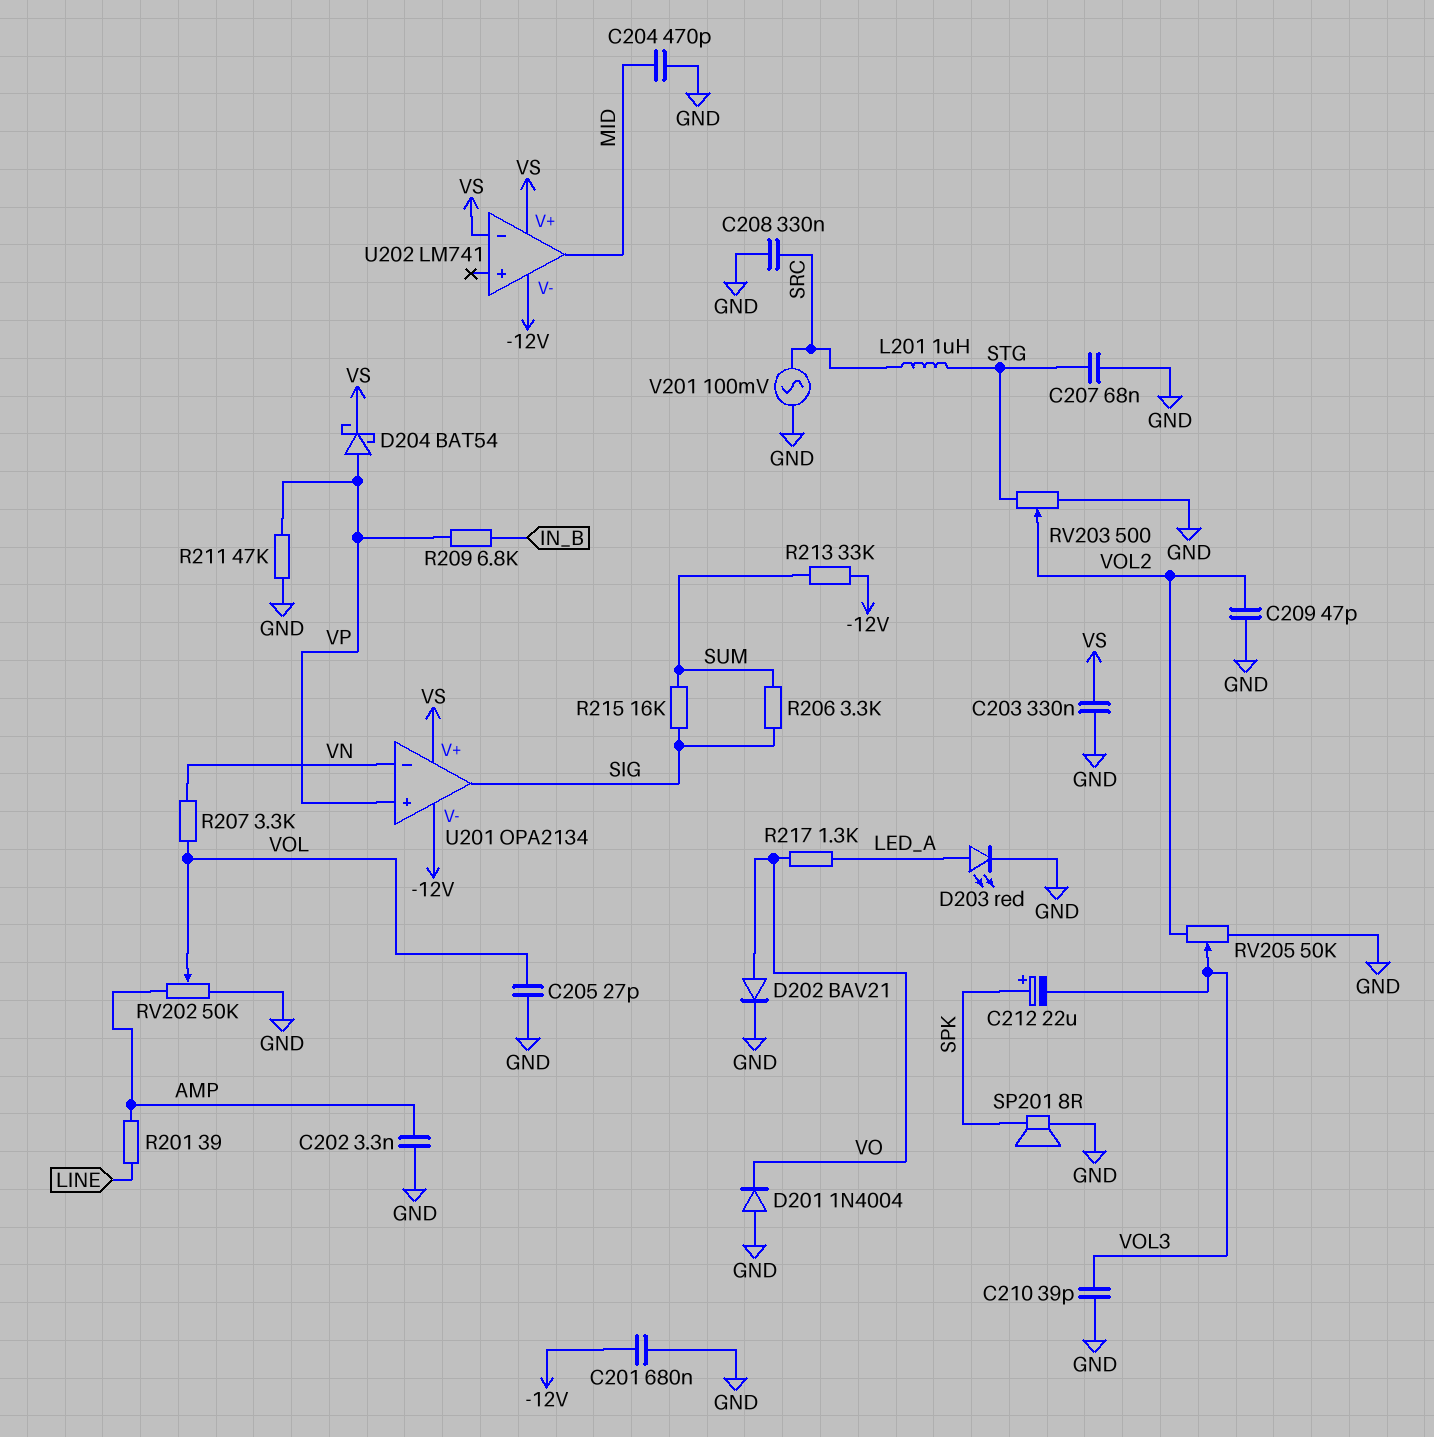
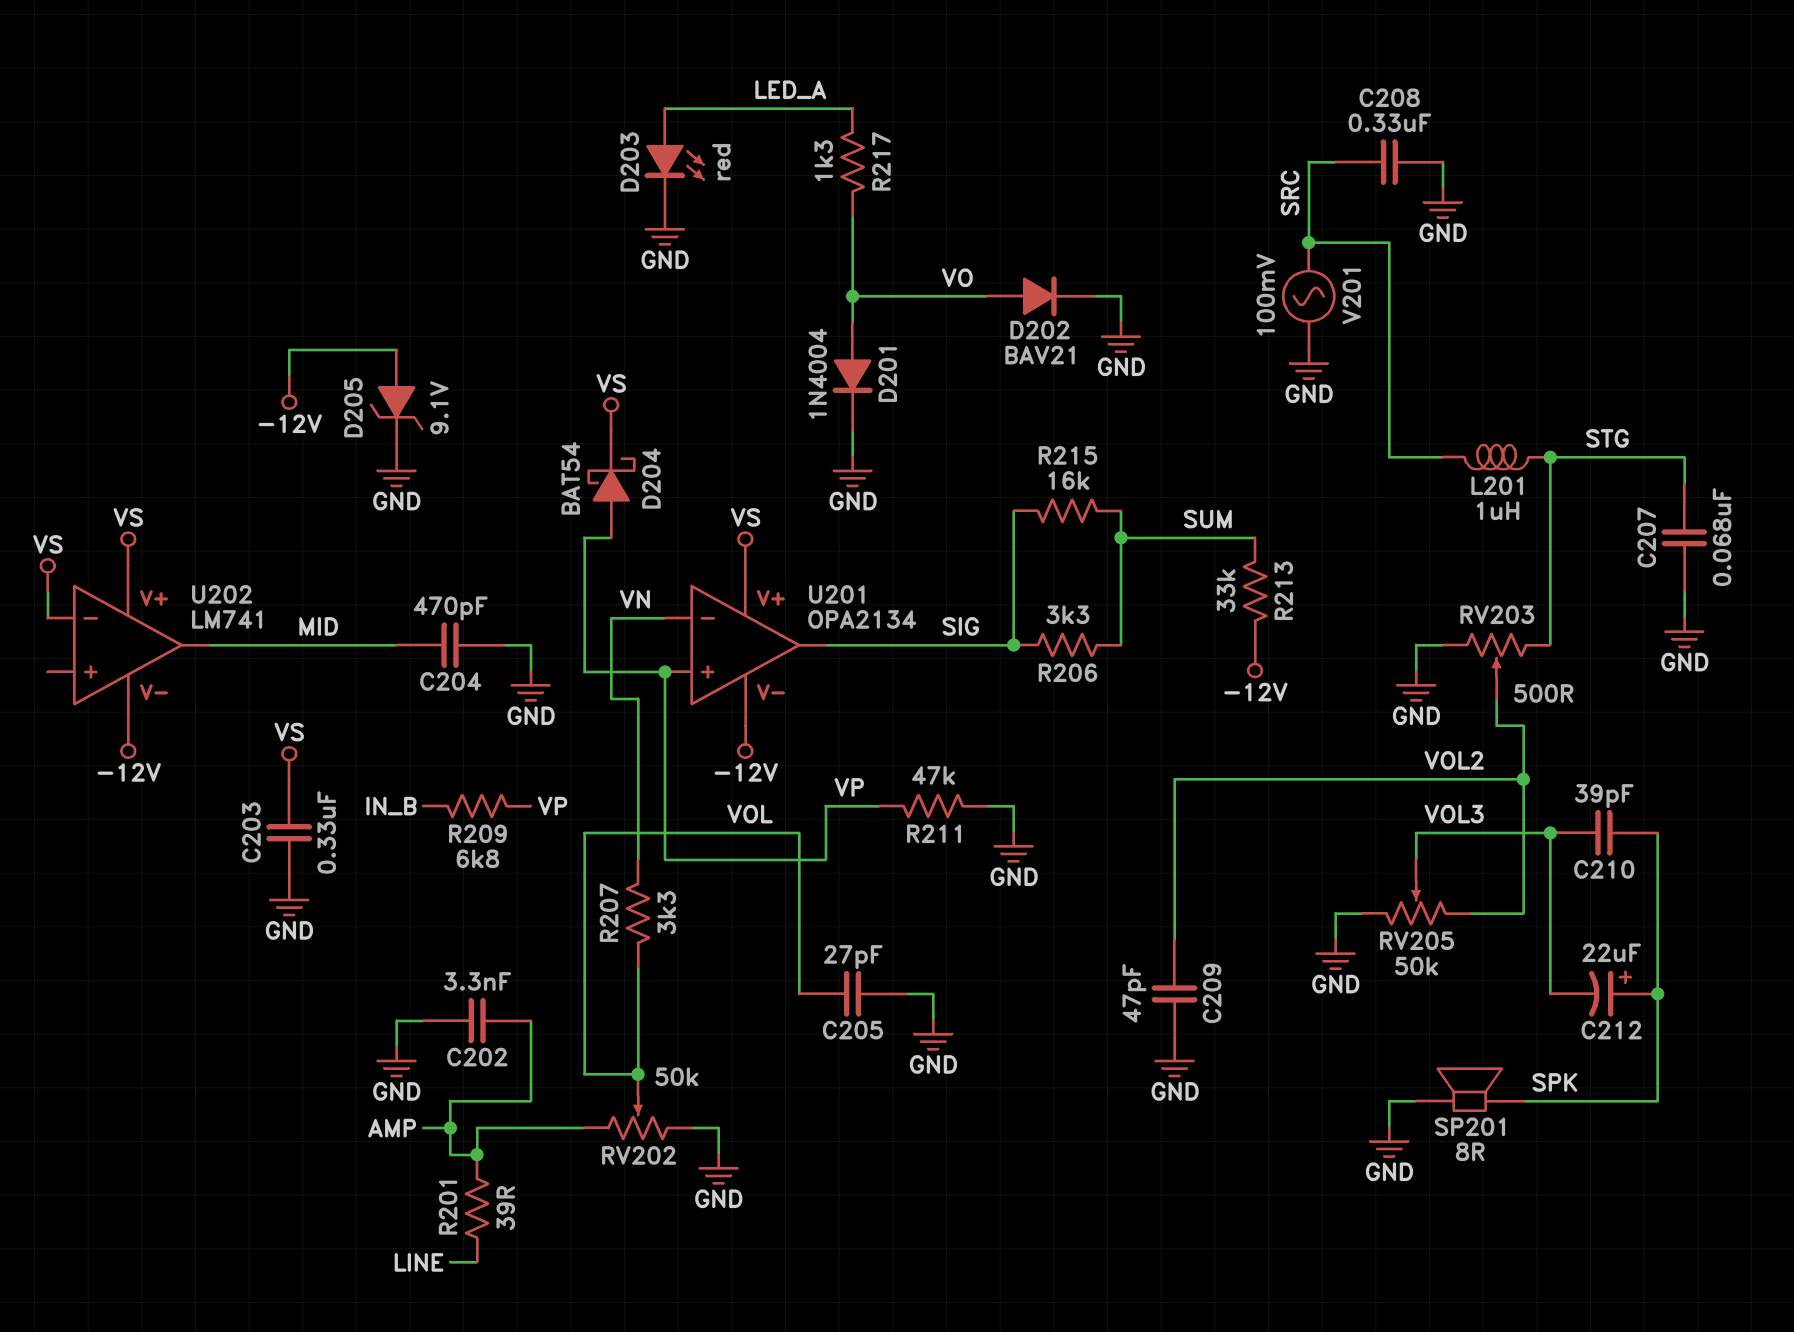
C201: 680nF (-12V, GND) -> none
C210: 39pF (GND, VOL3) -> 39pF (SPK, VOL3)
D201: diode 1N4004 (A GND, K VO) -> diode 1N4004 (A VO, K GND)
D205: none -> zener 9.1V (A -12V, K GND)

